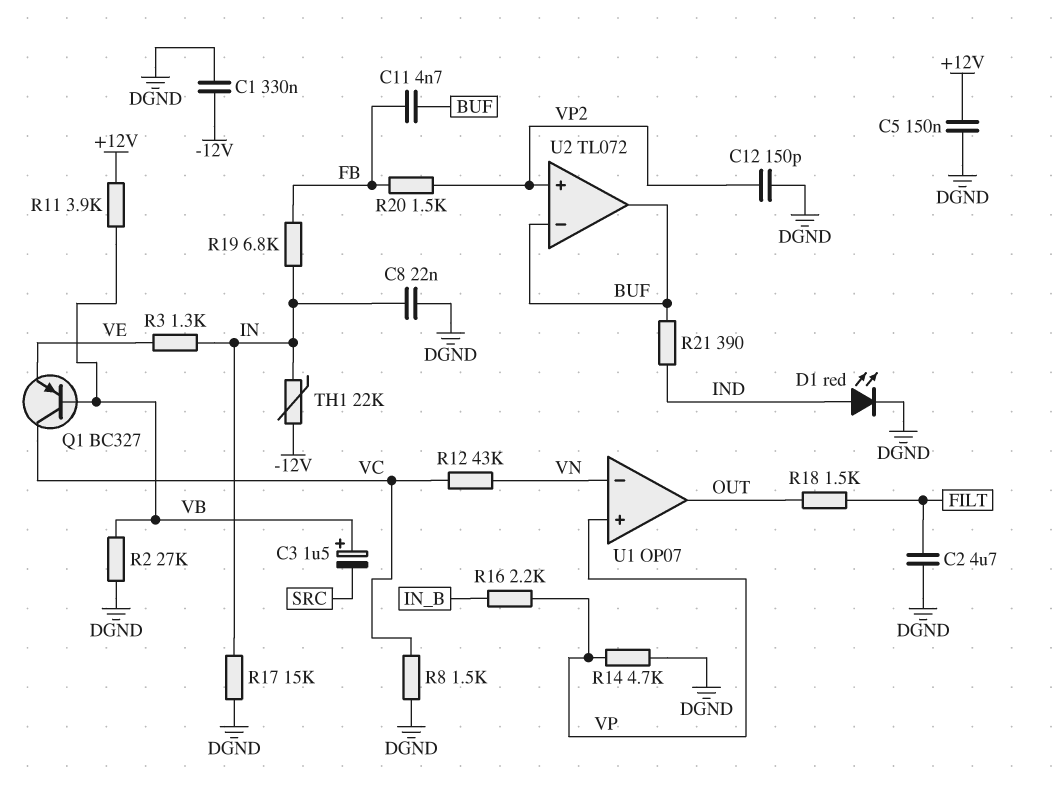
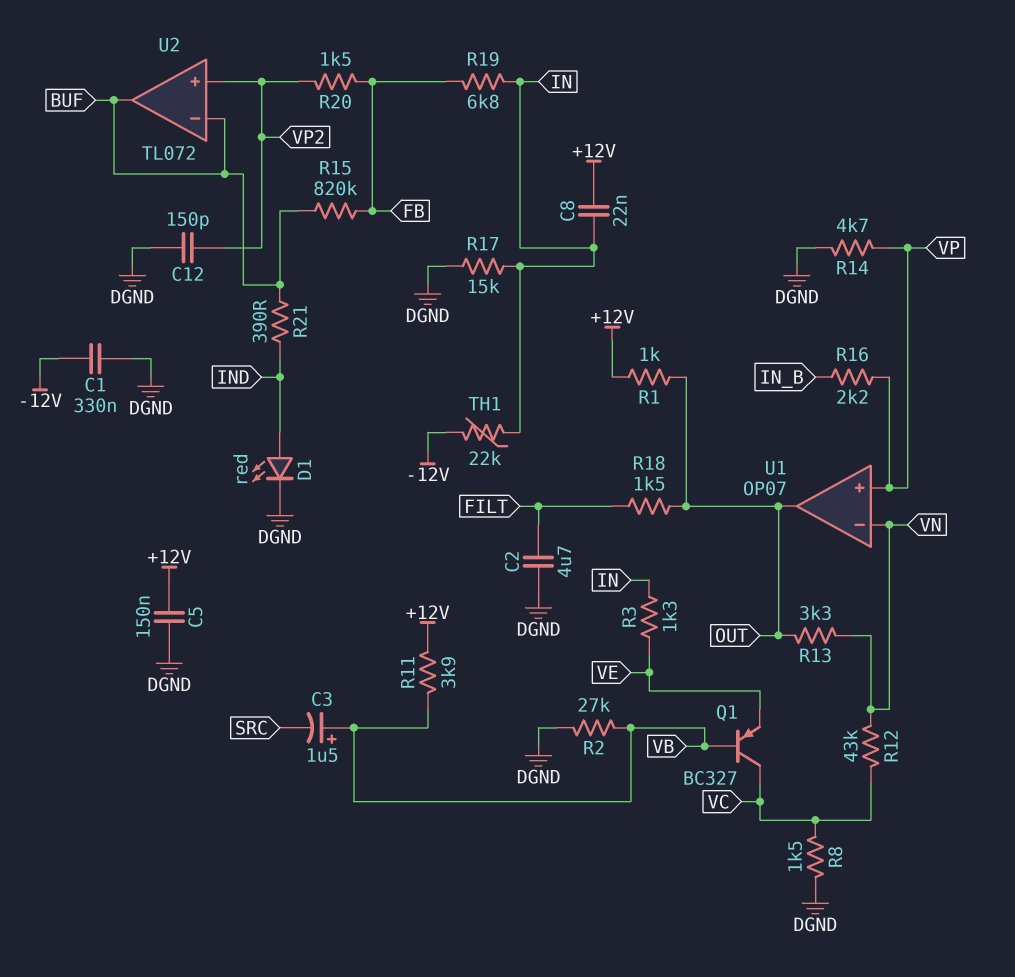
C8: 22nF (DGND, IN) -> 22nF (+12V, IN)
C11: 4.7nF (BUF, FB) -> none
R1: none -> 1k (+12V, OUT)
R13: none -> 3.3k (OUT, VN)
R15: none -> 820k (BUF, FB)

